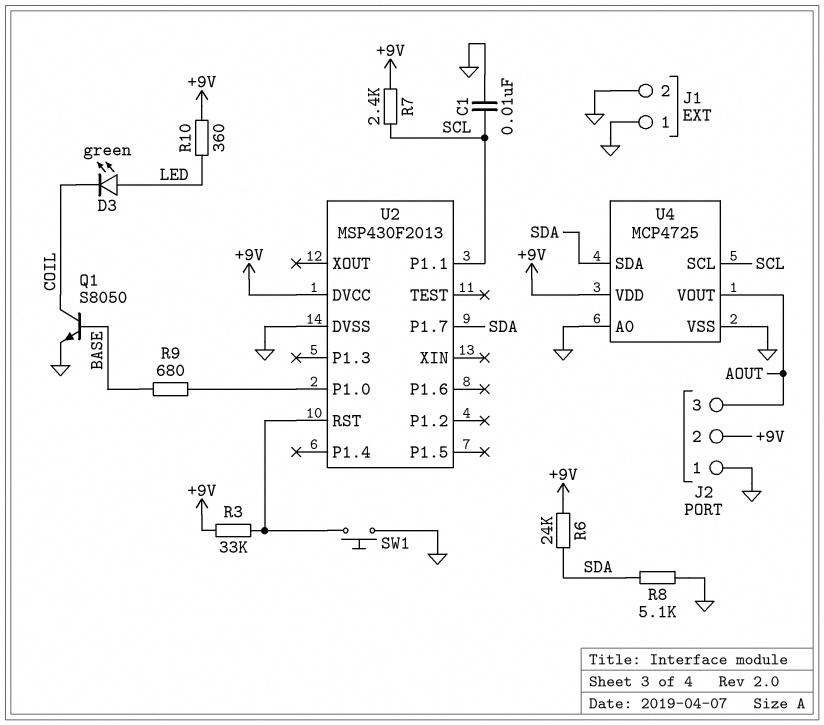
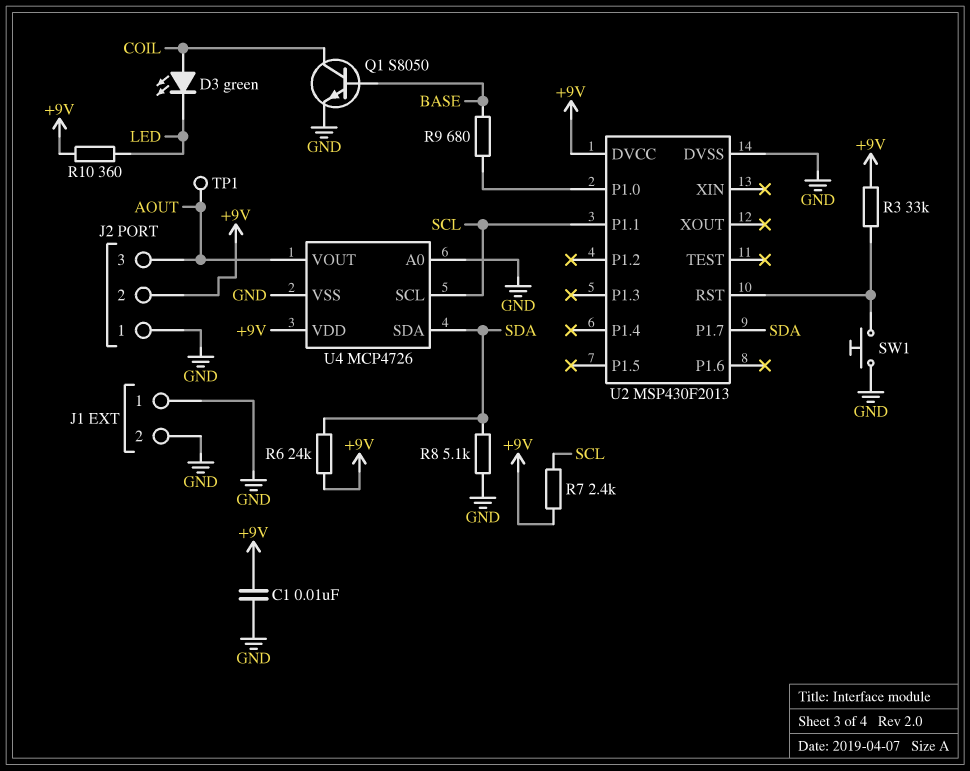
C1: 10nF (GND, SCL) -> 10nF (+9V, GND)
D3: LED green (A LED, K COIL) -> LED green (A COIL, K LED)
TP1: none -> test point (AOUT)
U4: MCP4725 -> MCP4726

